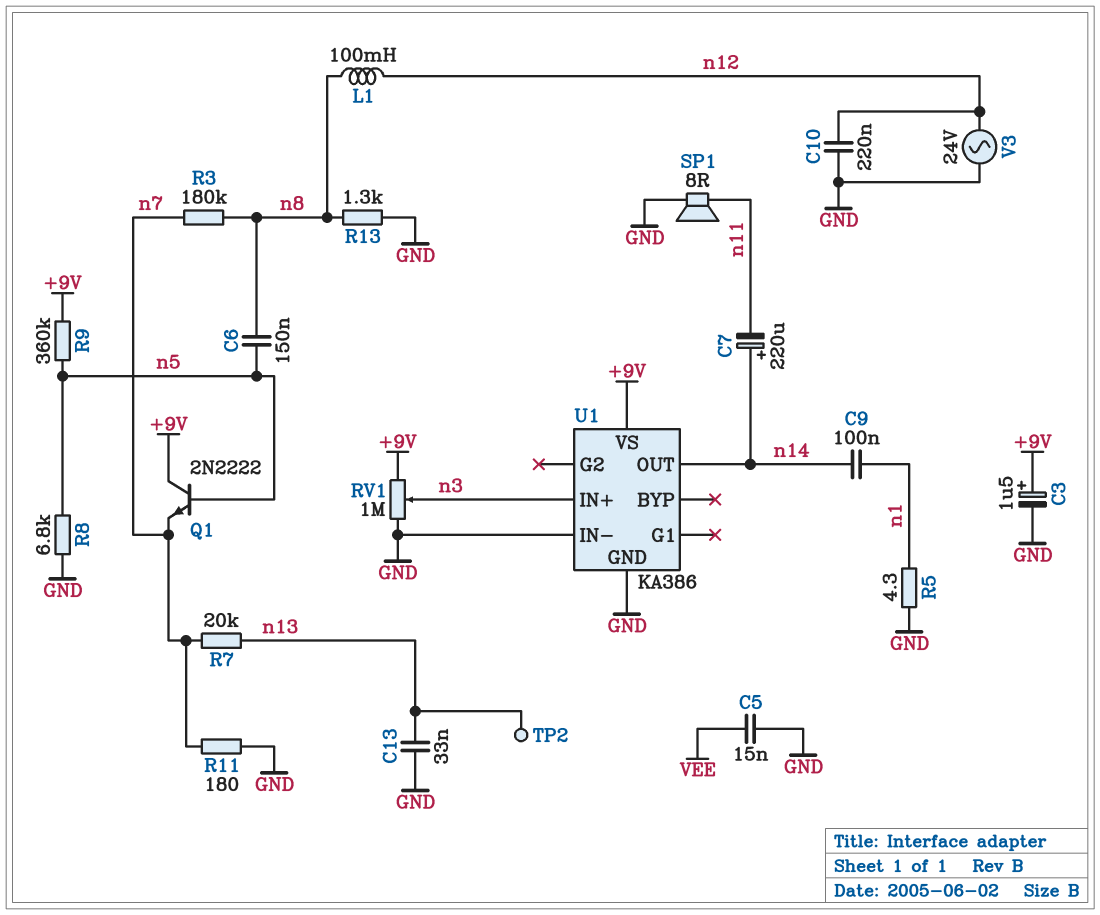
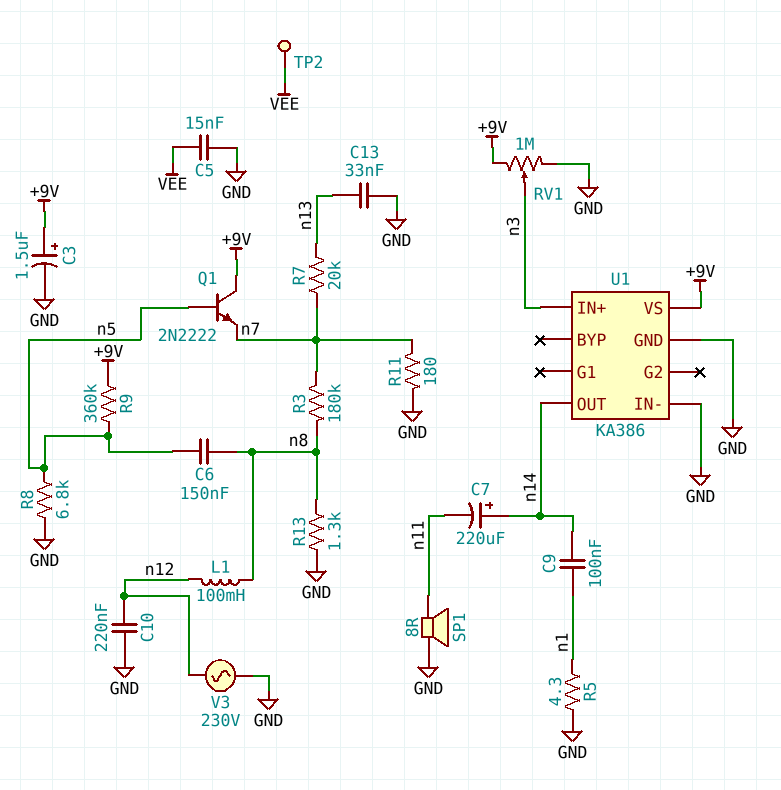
TP2: test point (n13) -> test point (VEE)
V3: AC 24V (GND, n12) -> AC 230V (GND, n12)

